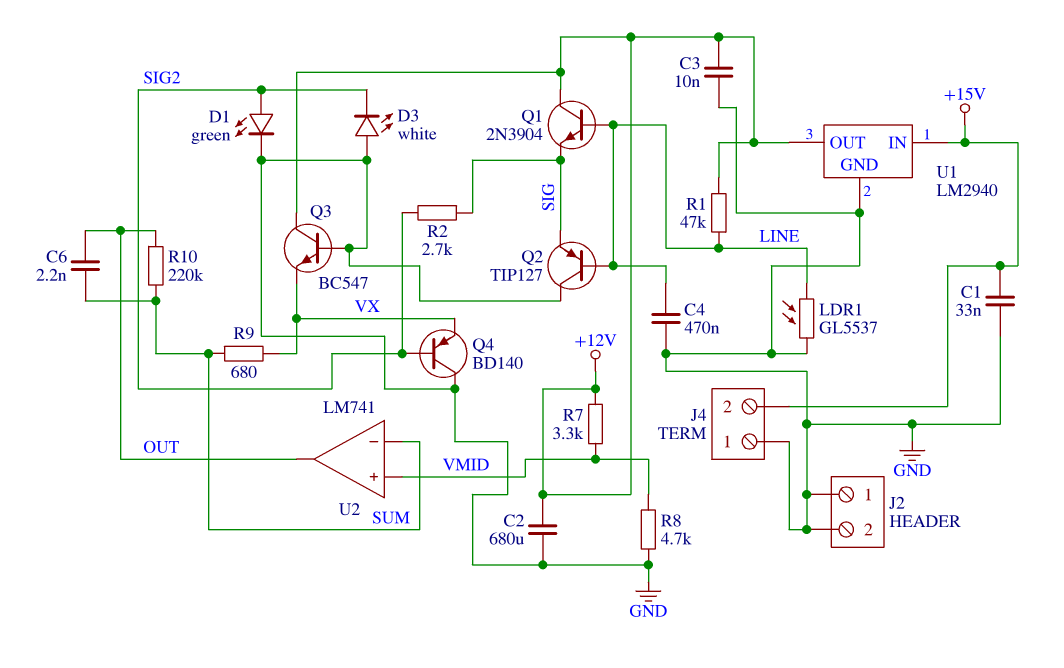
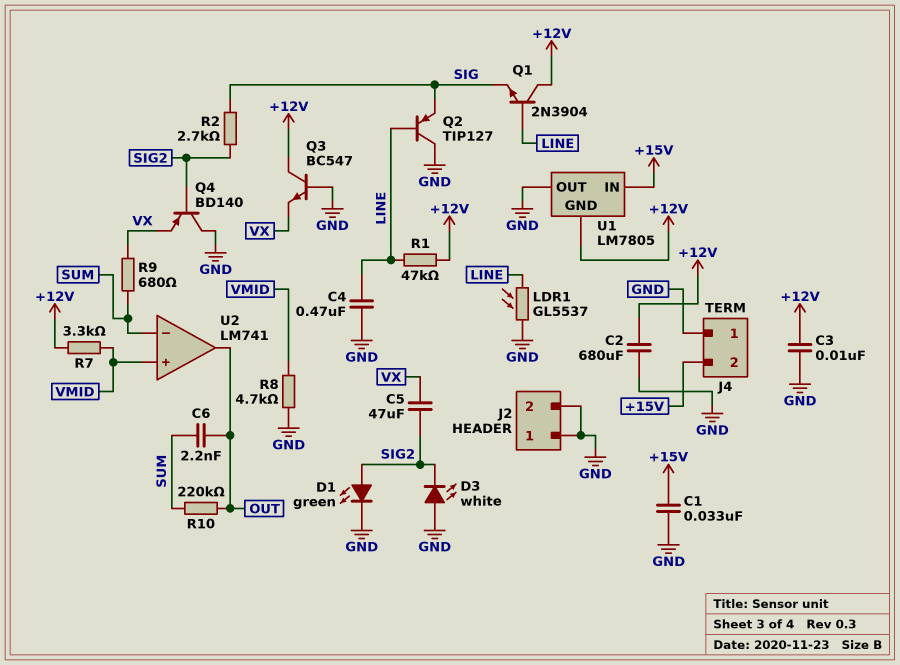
C5: none -> 47uF (SIG2, VX)
U1: LM2940 -> LM7805
U1 pin GND: GND -> +12V
U1 pin OUT: +12V -> GND

